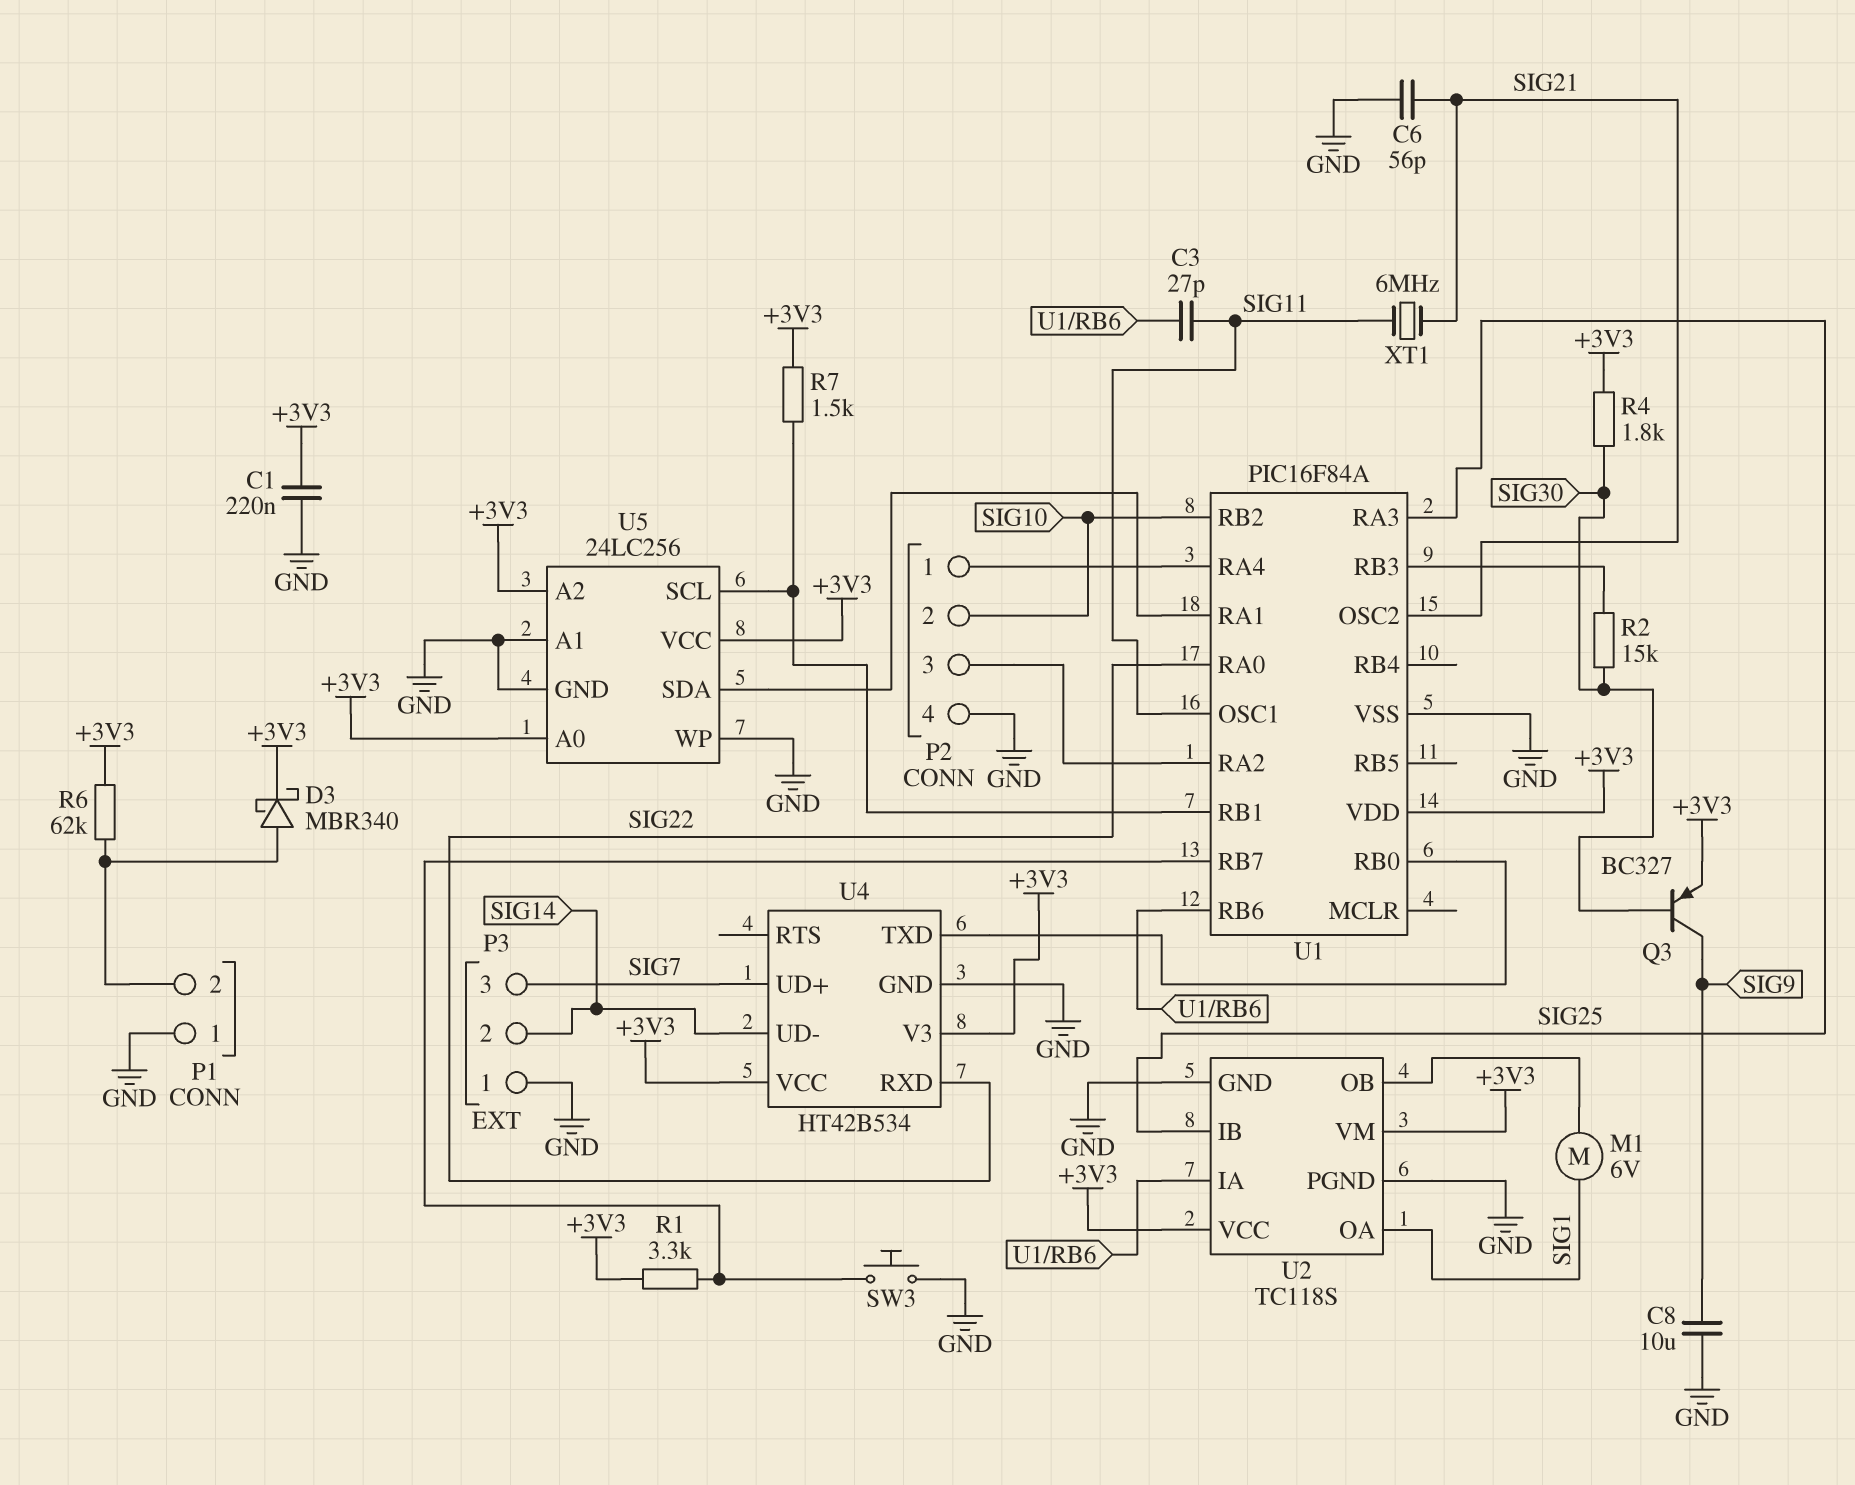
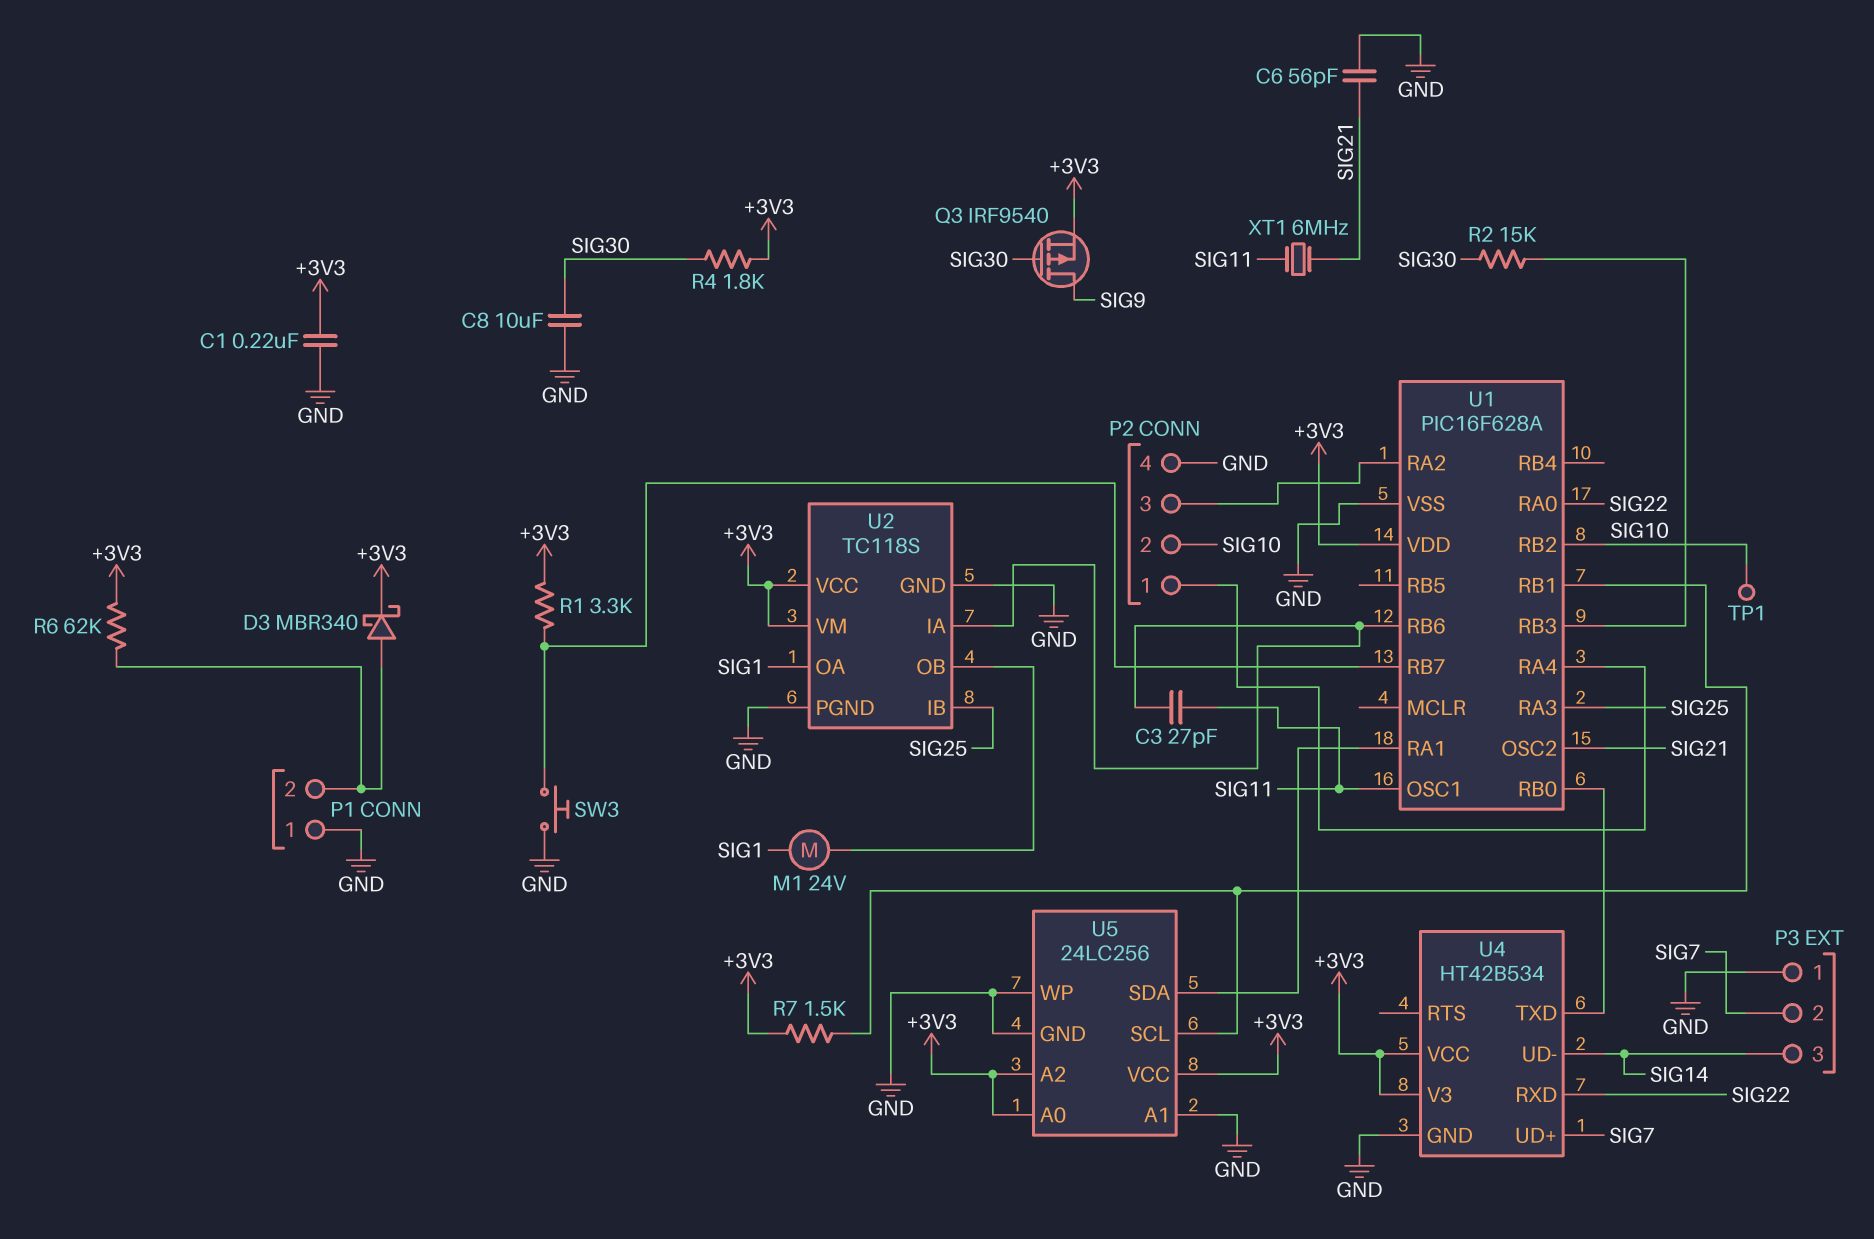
C8: 10uF (GND, SIG9) -> 10uF (GND, SIG30)
M1: motor 6V (SIG1, U2/OB) -> motor 24V (SIG1, U2/OB)
P3 pin 2: SIG14 -> SIG7
P3 pin 3: SIG7 -> SIG14
Q3: PNP BC327 (B SIG30, C SIG9, E +3V3) -> PMOS IRF9540 (G SIG30, D SIG9, S +3V3)
TP1: none -> test point (SIG10)
U1: PIC16F84A -> PIC16F628A

